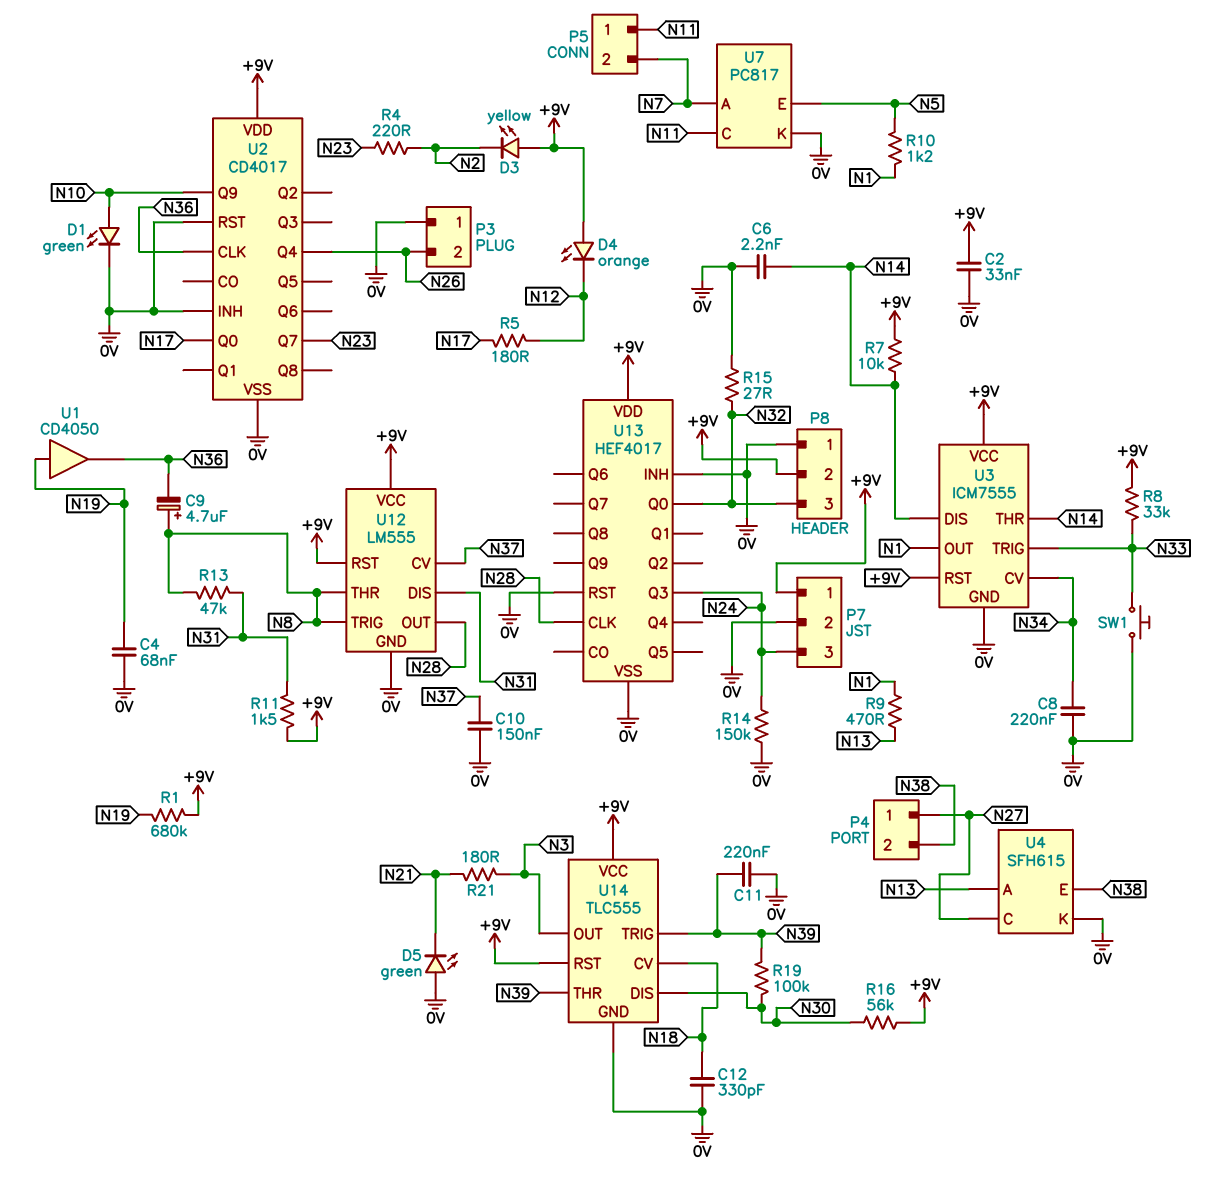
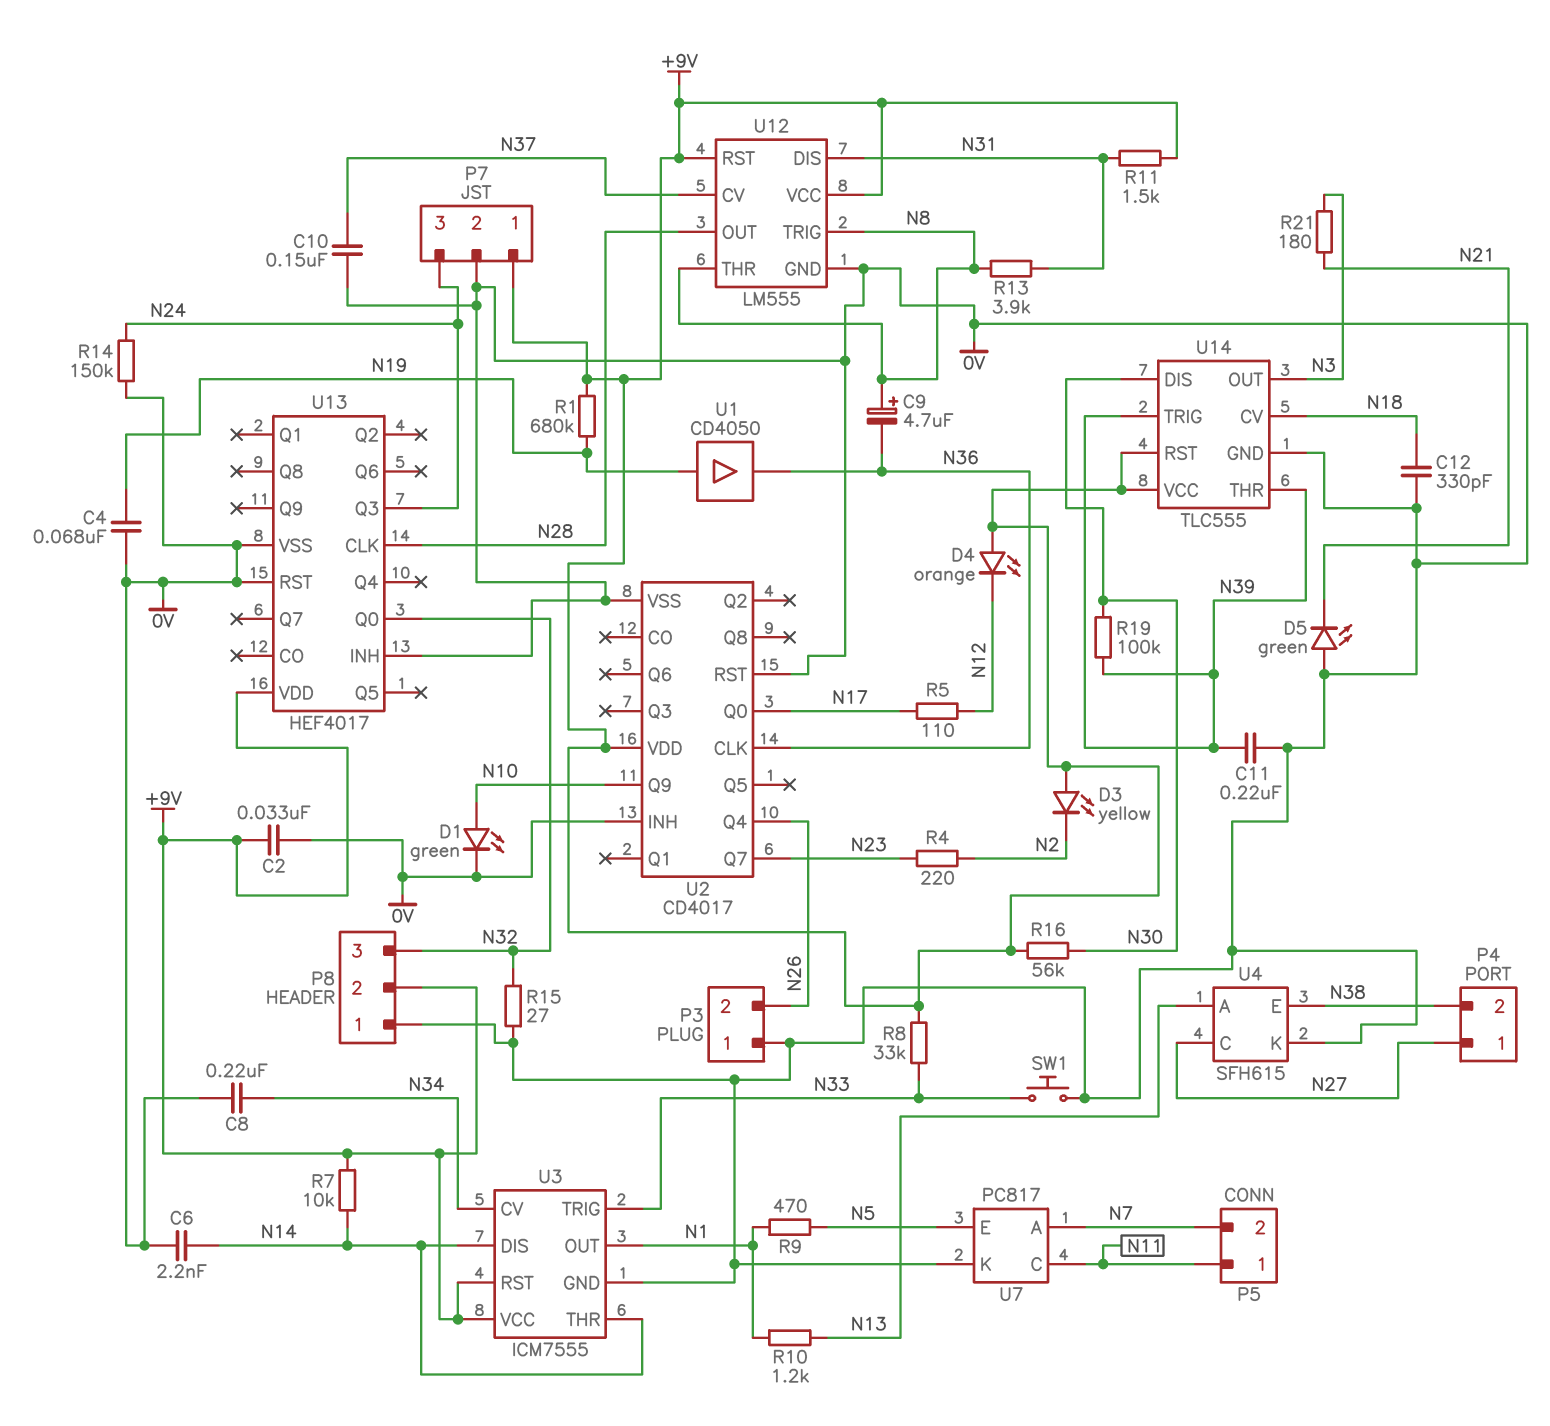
R5: 180 (N12, N17) -> 110 (N12, N17)
R9: 470 (N1, N13) -> 470 (N1, N5)
R10: 1.2k (N1, N5) -> 1.2k (N1, N13)
R13: 47k (N8, N31) -> 3.9k (N8, N31)

